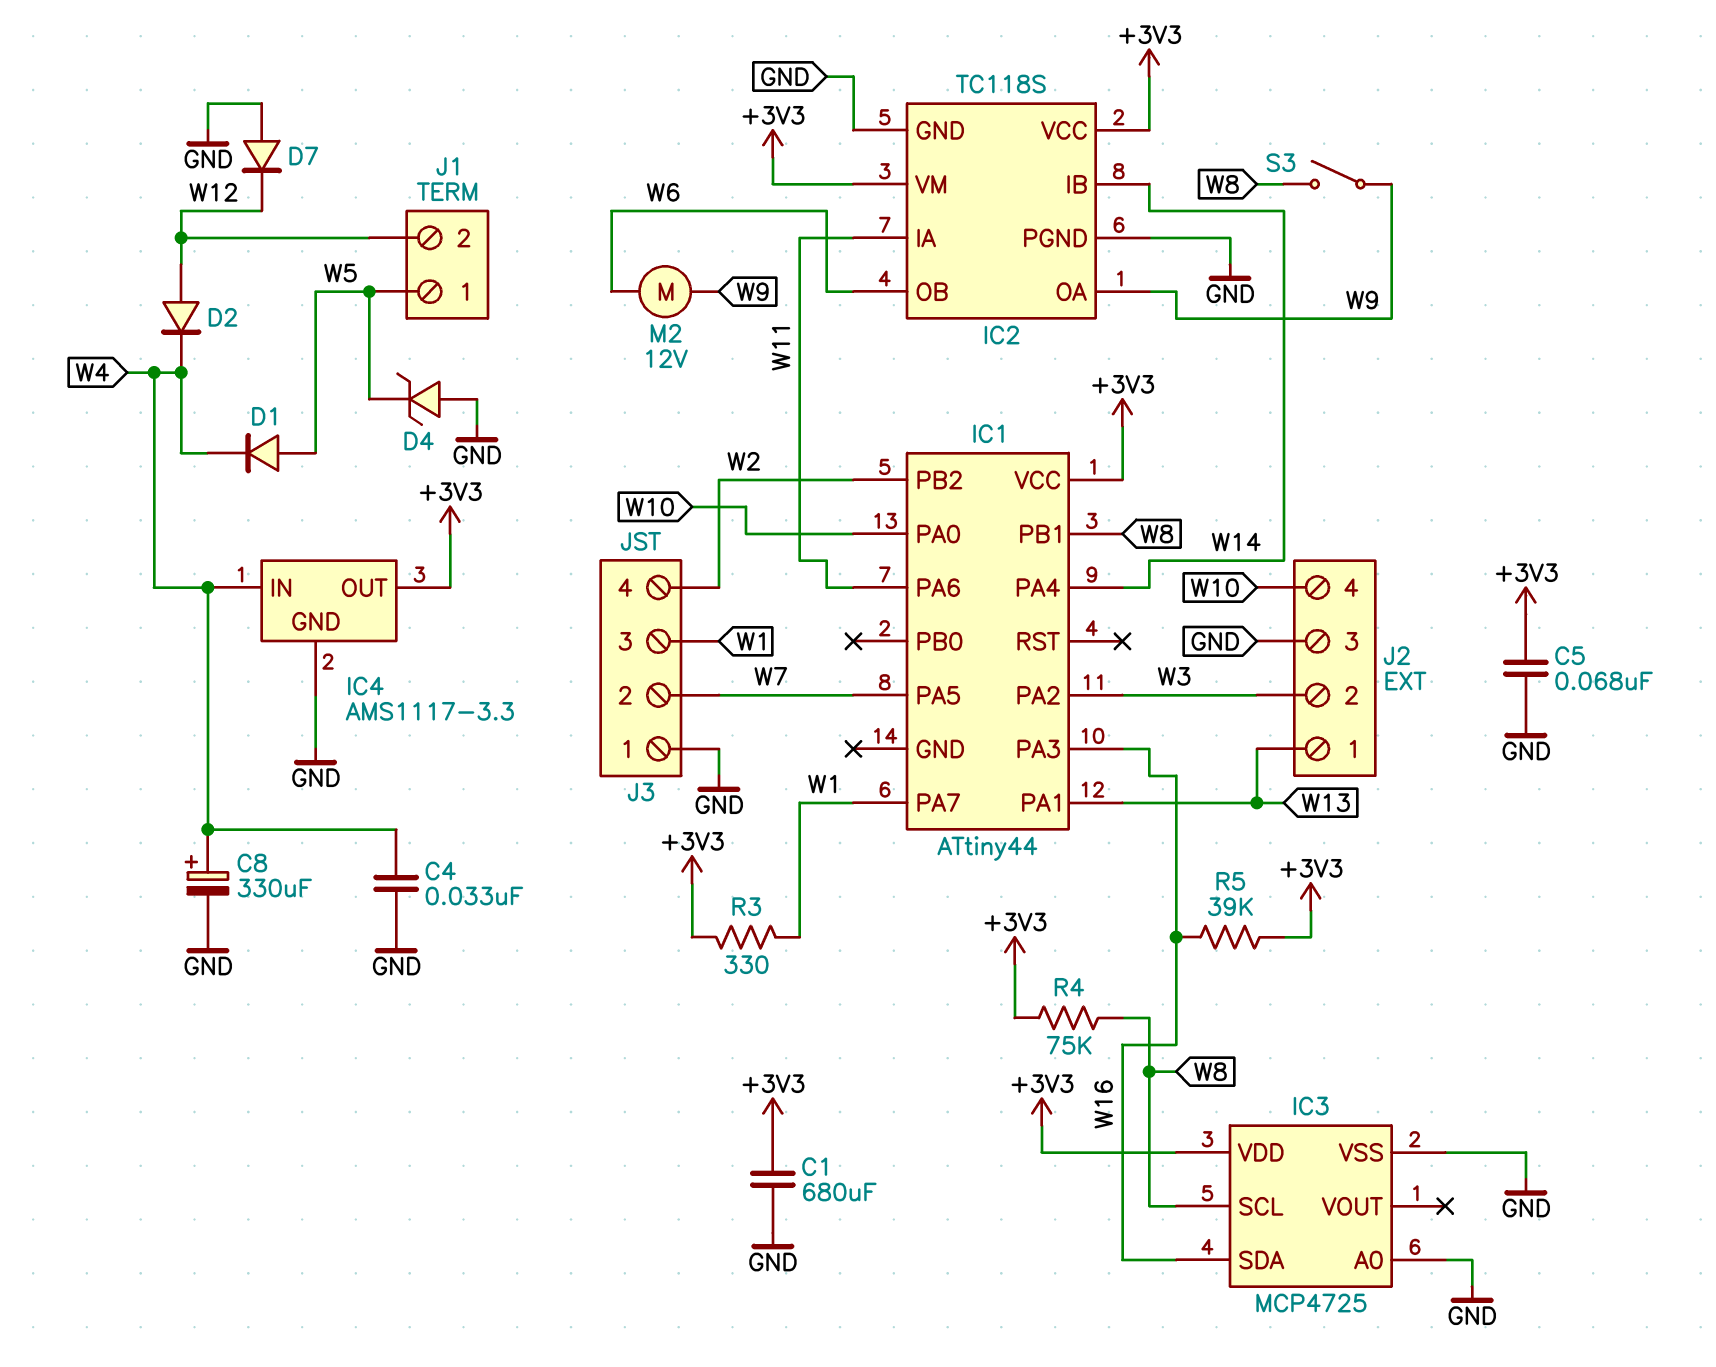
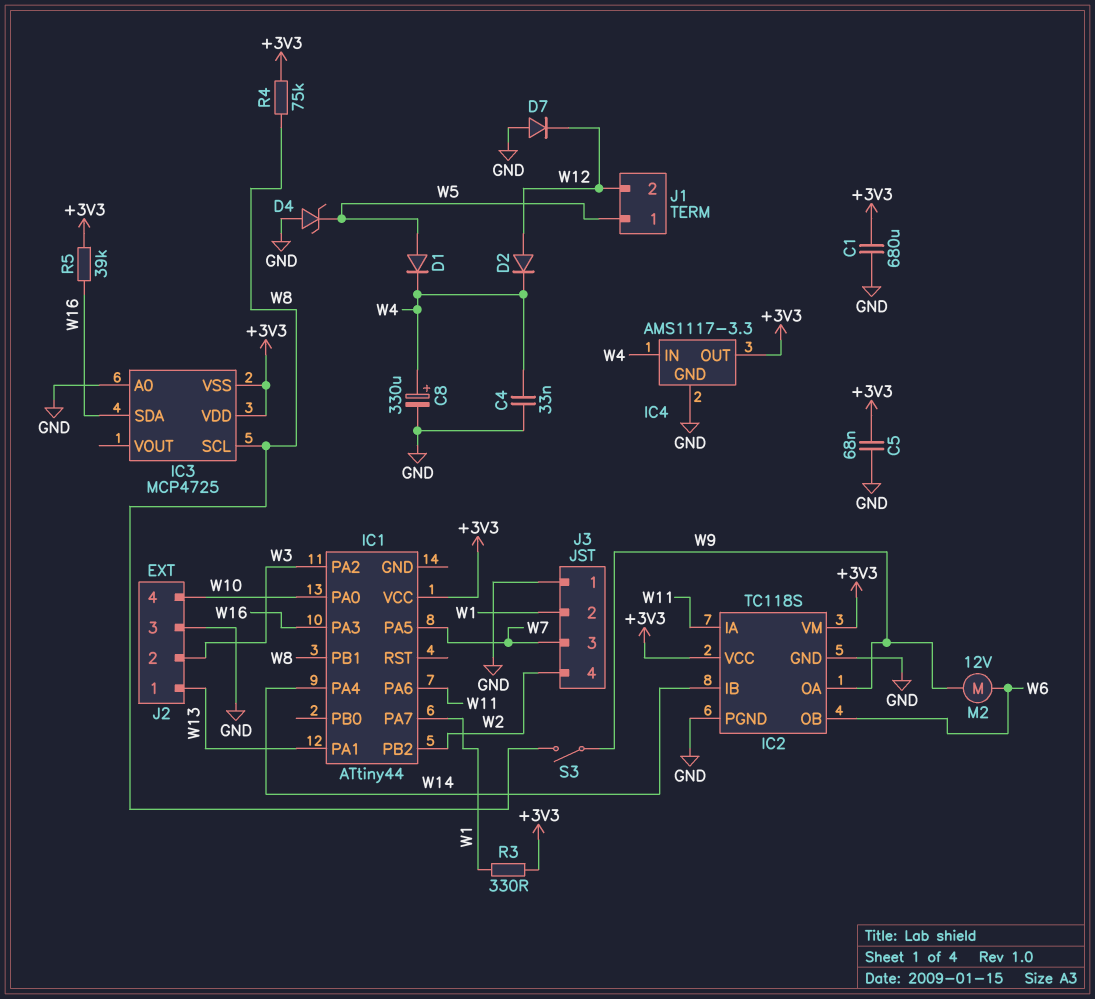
IC3 pin VSS: GND -> +3V3
J3 pin 2: W7 -> W1
J3 pin 3: W1 -> W7

